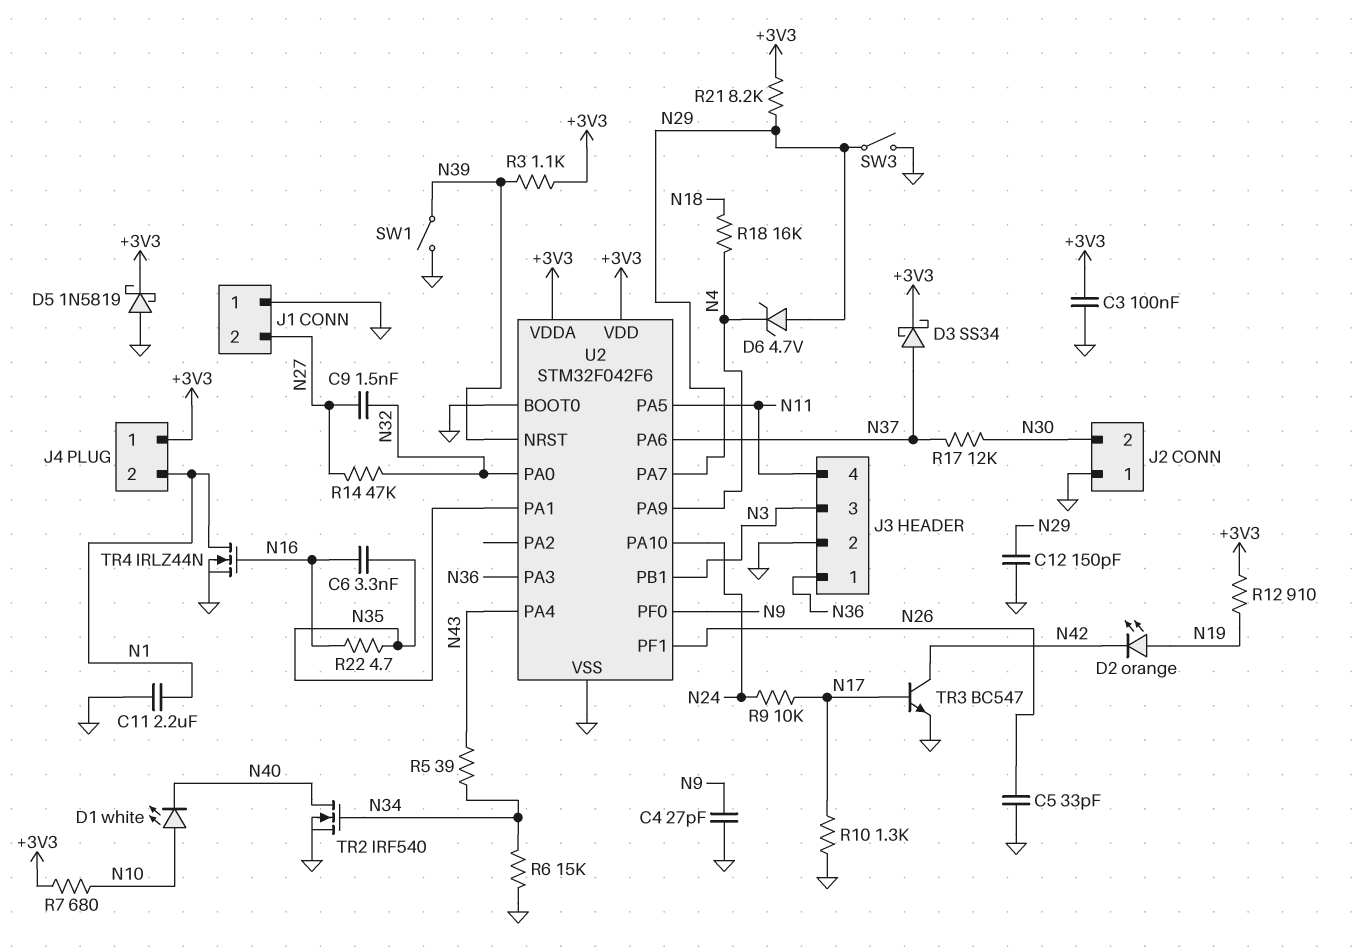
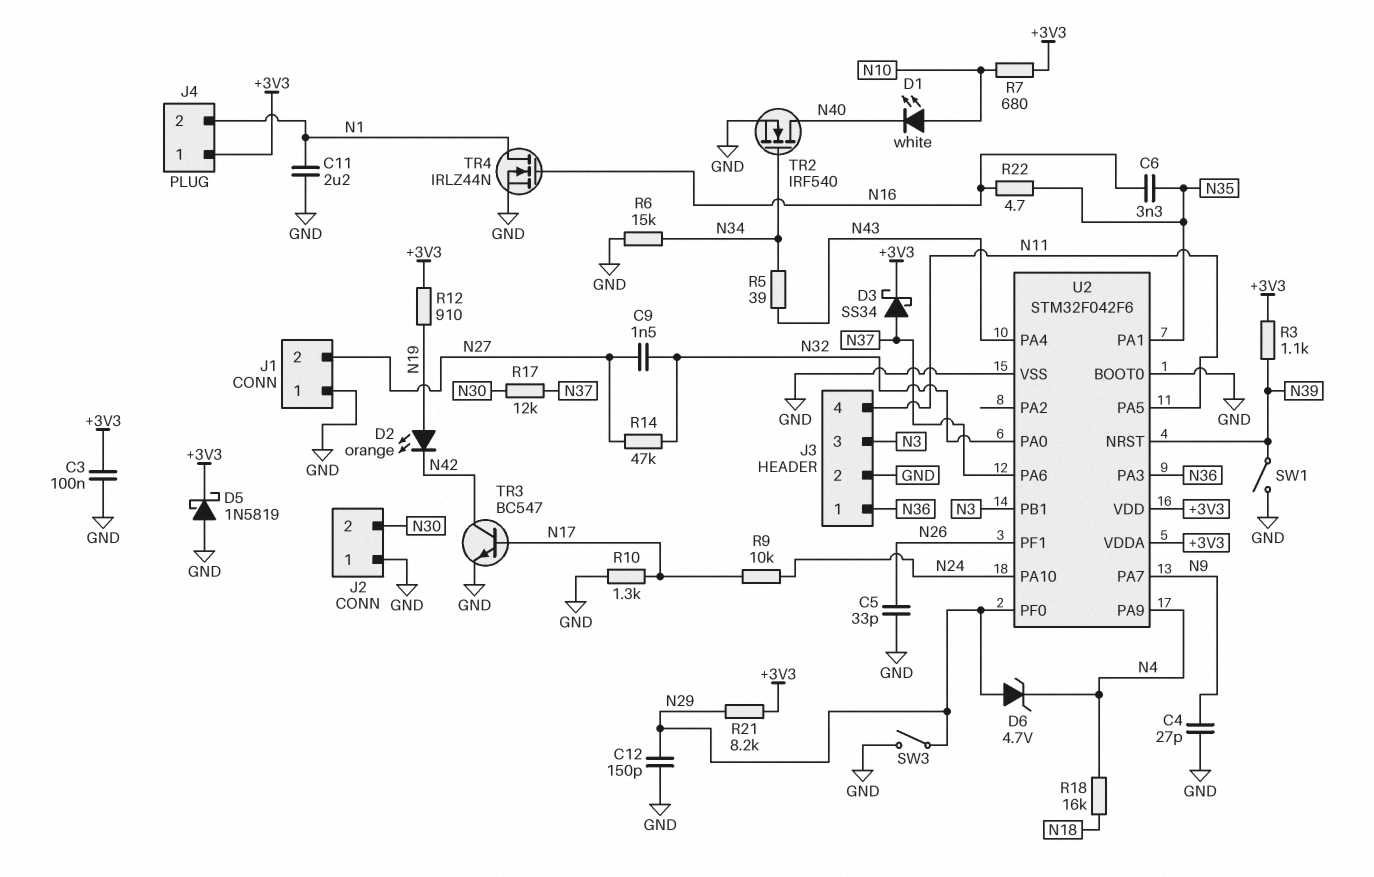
U2 pin PA7: N29 -> N9
U2 pin PF0: N9 -> N29

